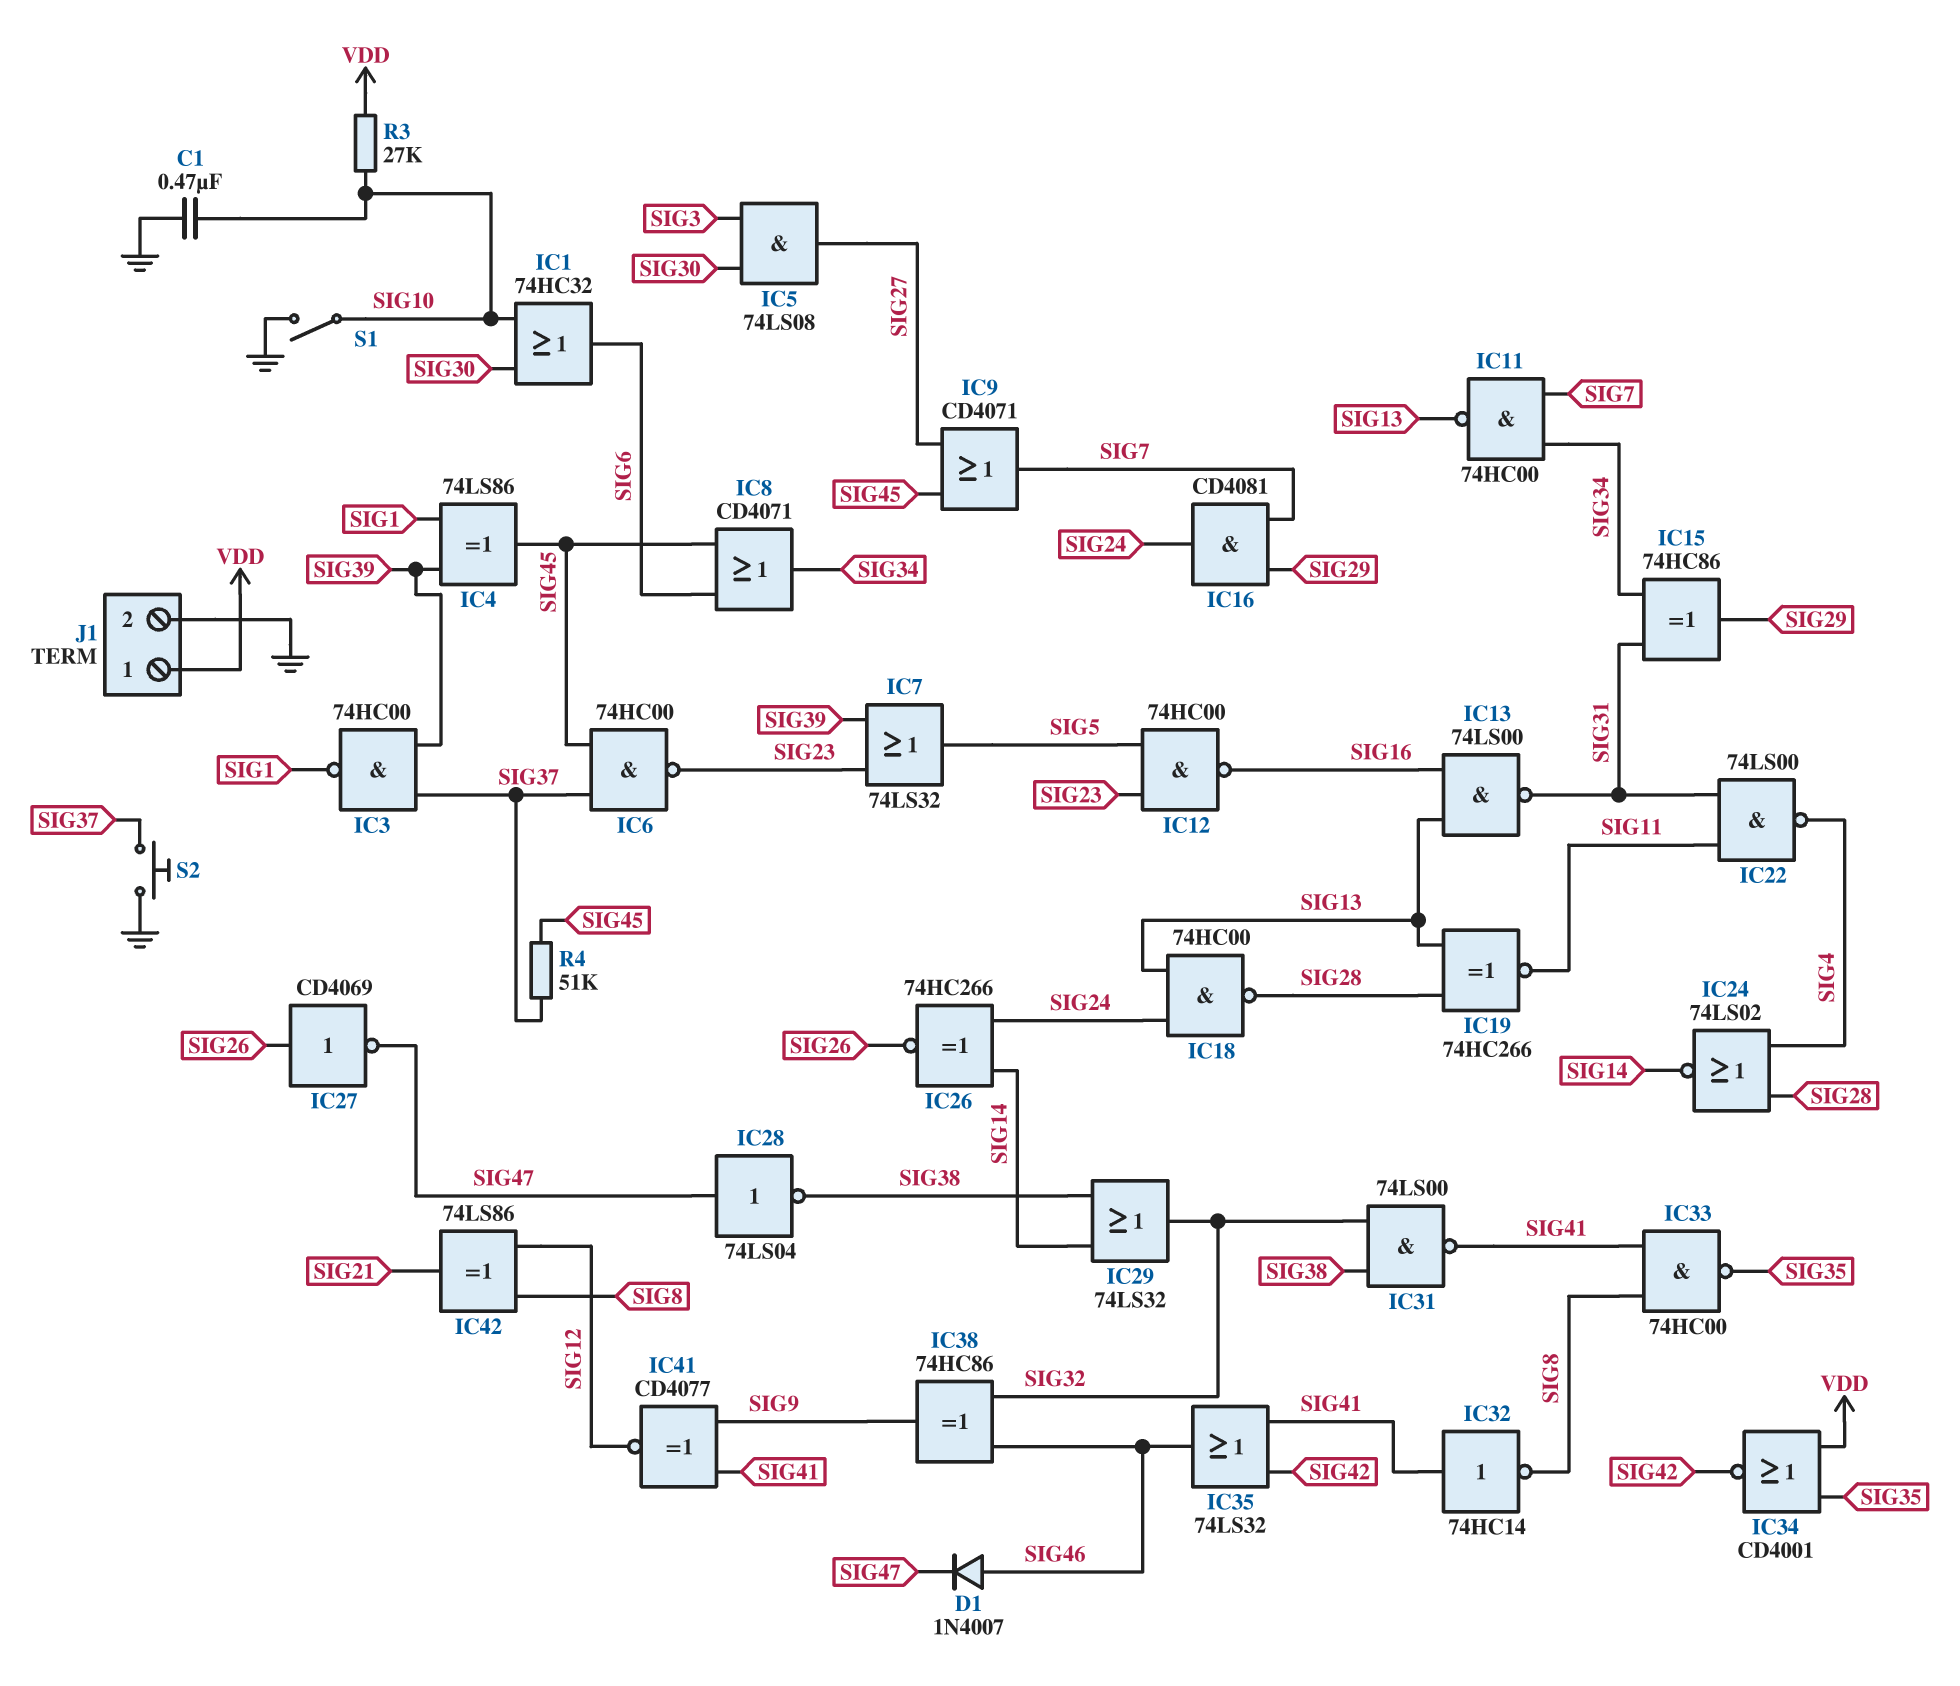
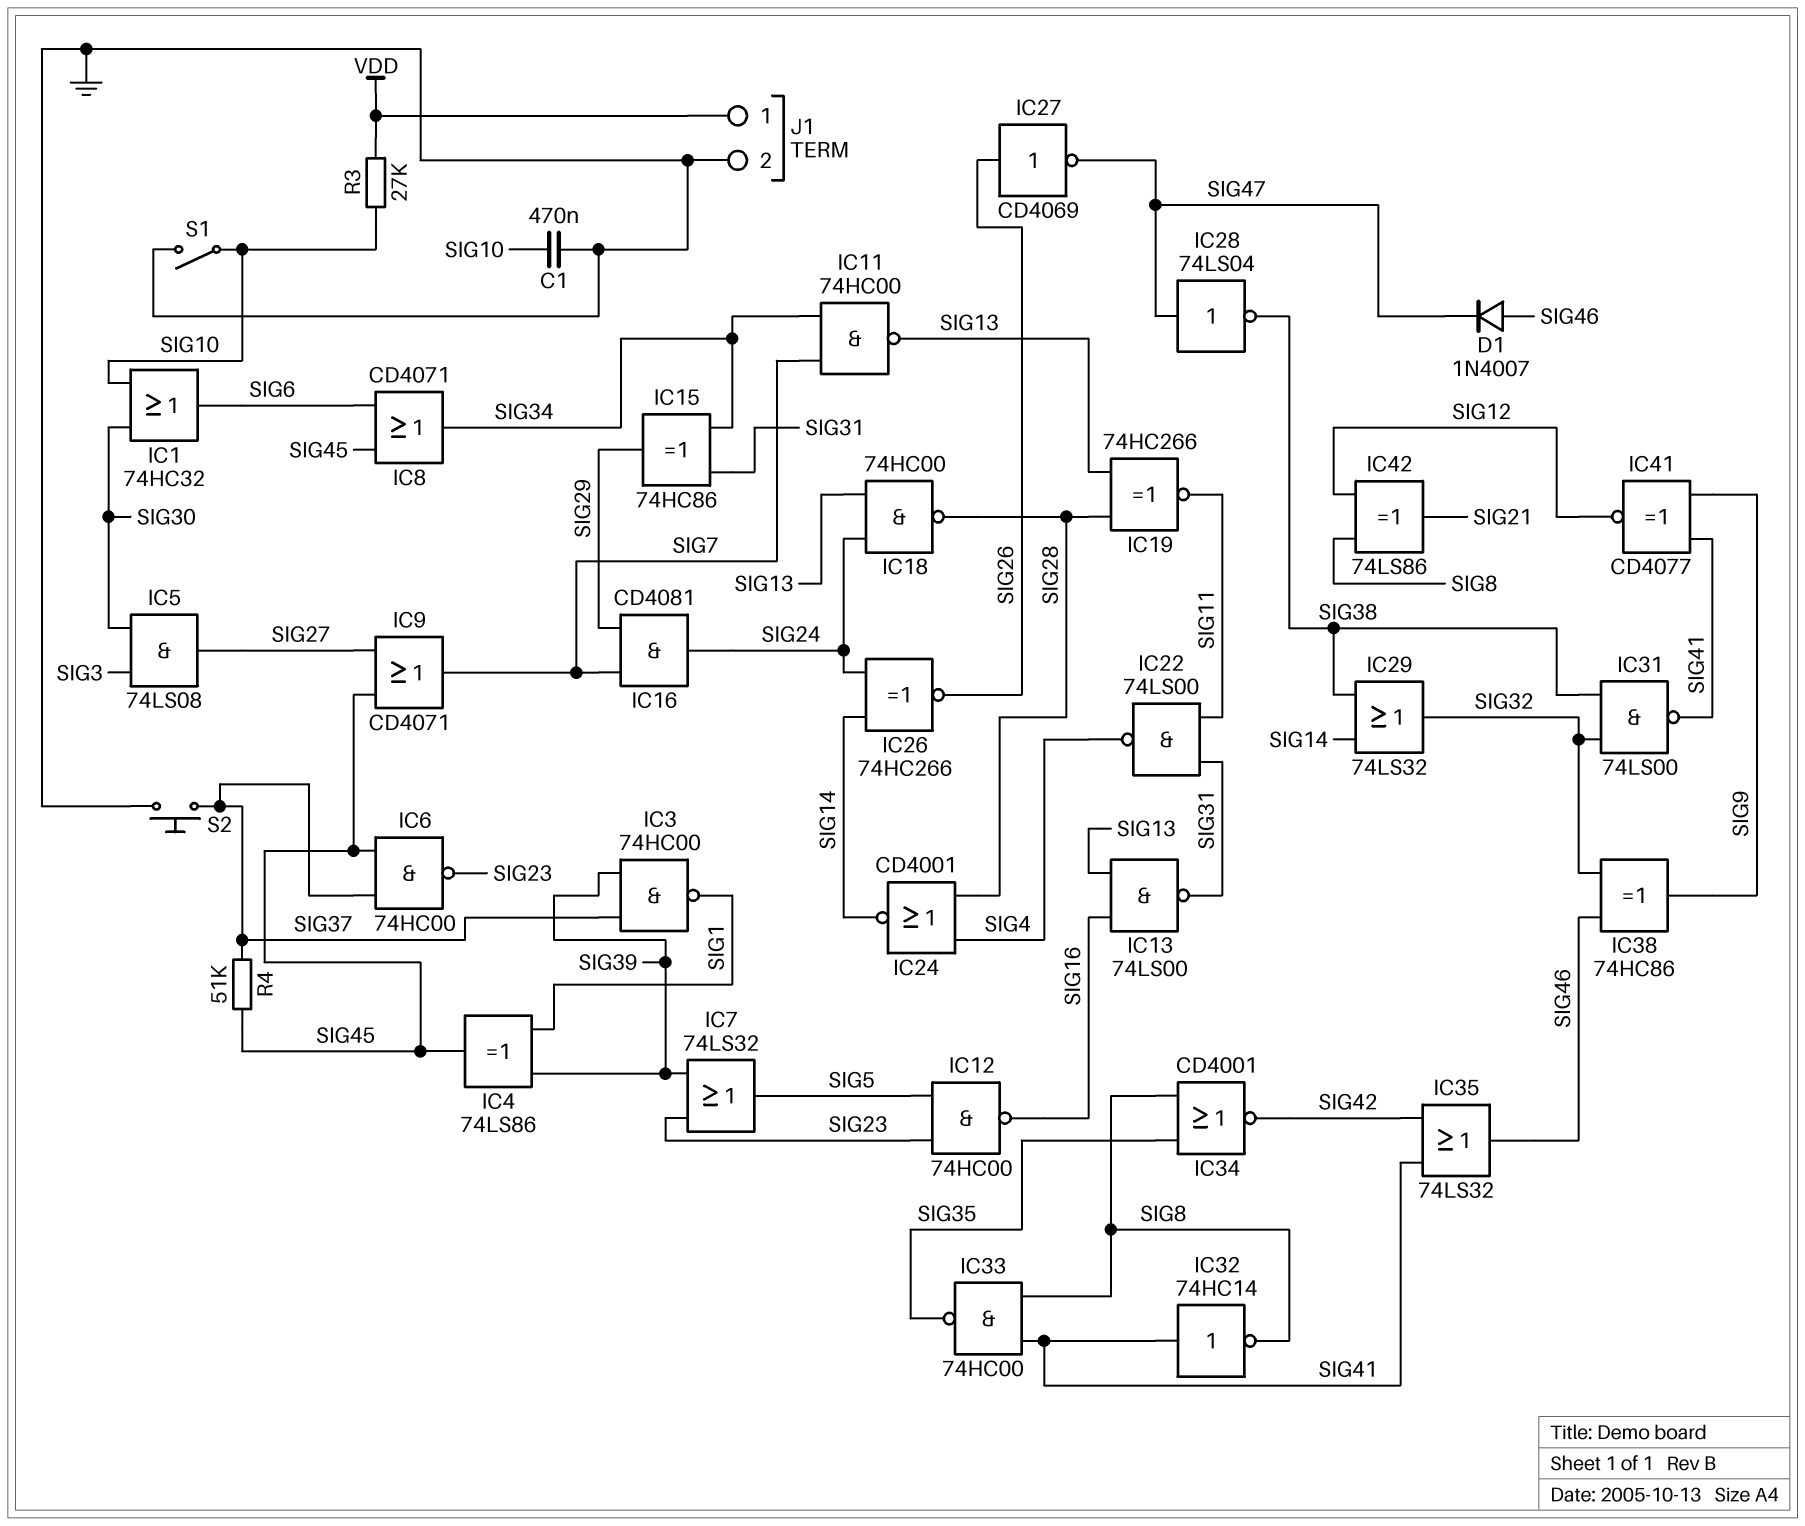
IC24: NOR 74LS02 (in SIG4, in SIG28, out SIG14) -> NOR CD4001 (in SIG4, in SIG28, out SIG14)
IC34: NOR CD4001 (in SIG35, in VDD, out SIG42) -> NOR CD4001 (in SIG8, in SIG35, out SIG42)

